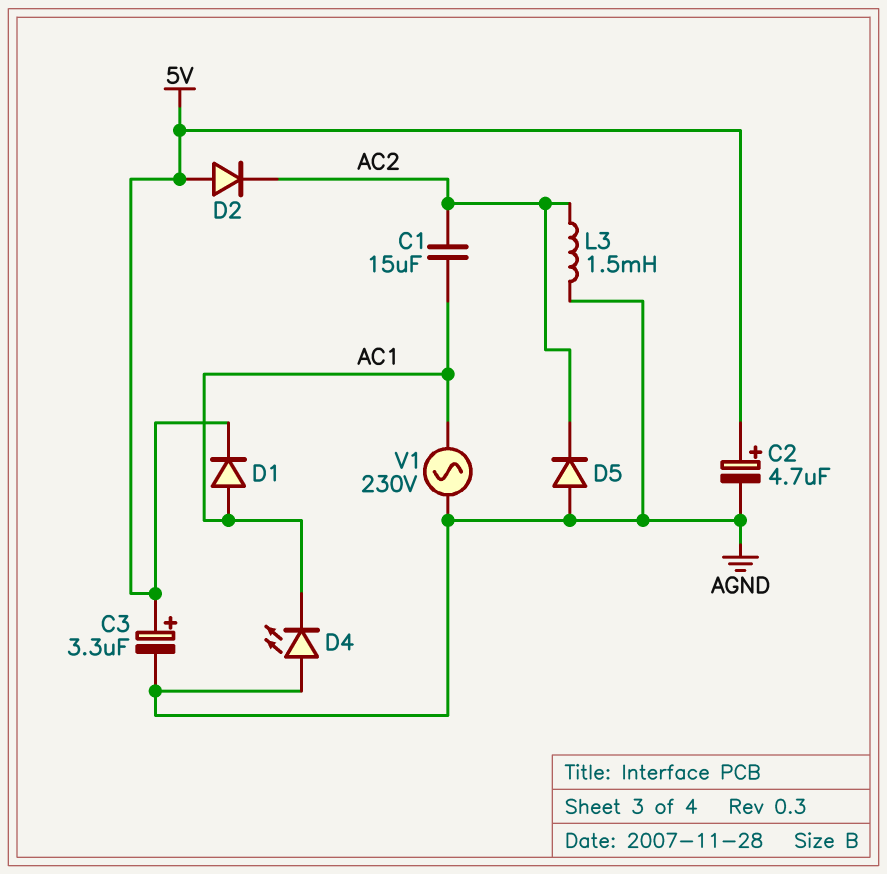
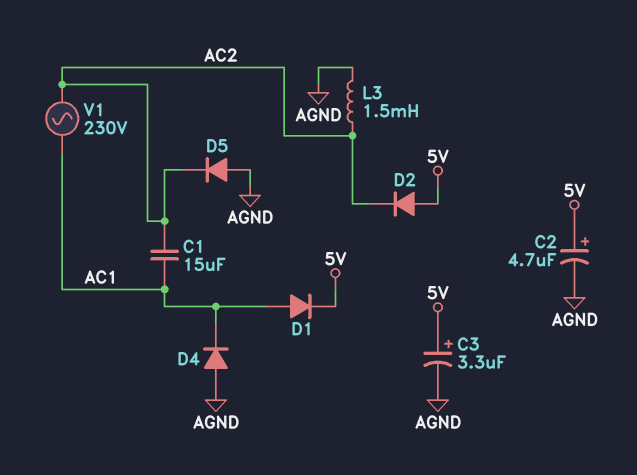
D4: LED (A AGND, K AC1) -> diode (A AGND, K AC1)
V1: AC 230V (AC1, AGND) -> AC 230V (AC1, AC2)

